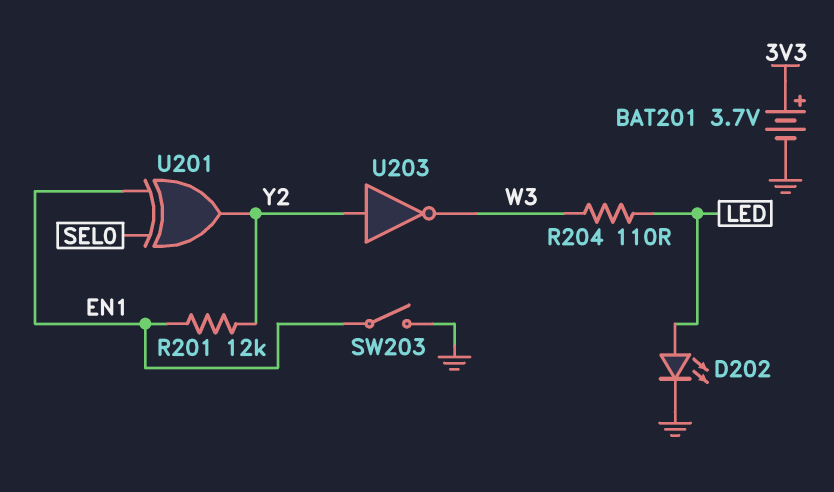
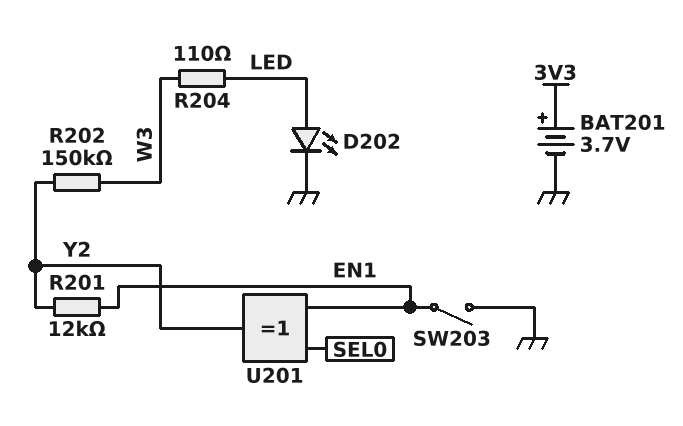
R202: none -> 150k (W3, Y2)
U203: NOT (in Y2, out W3) -> none

